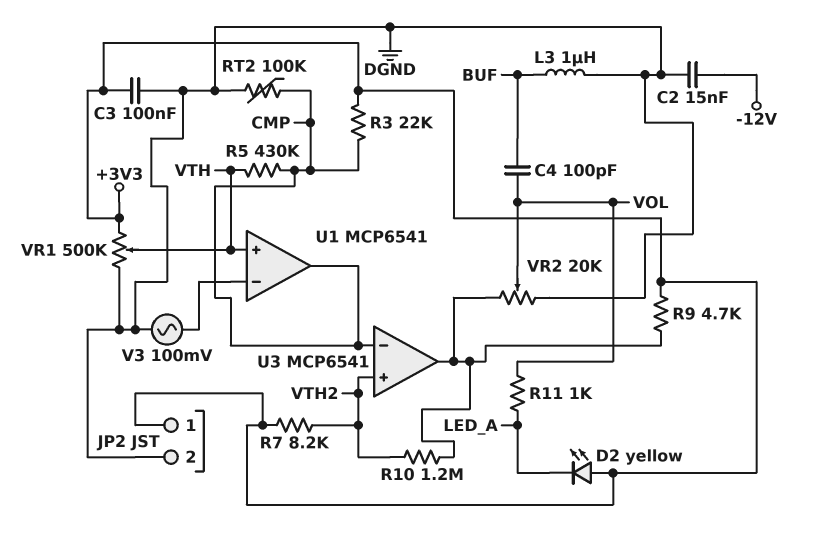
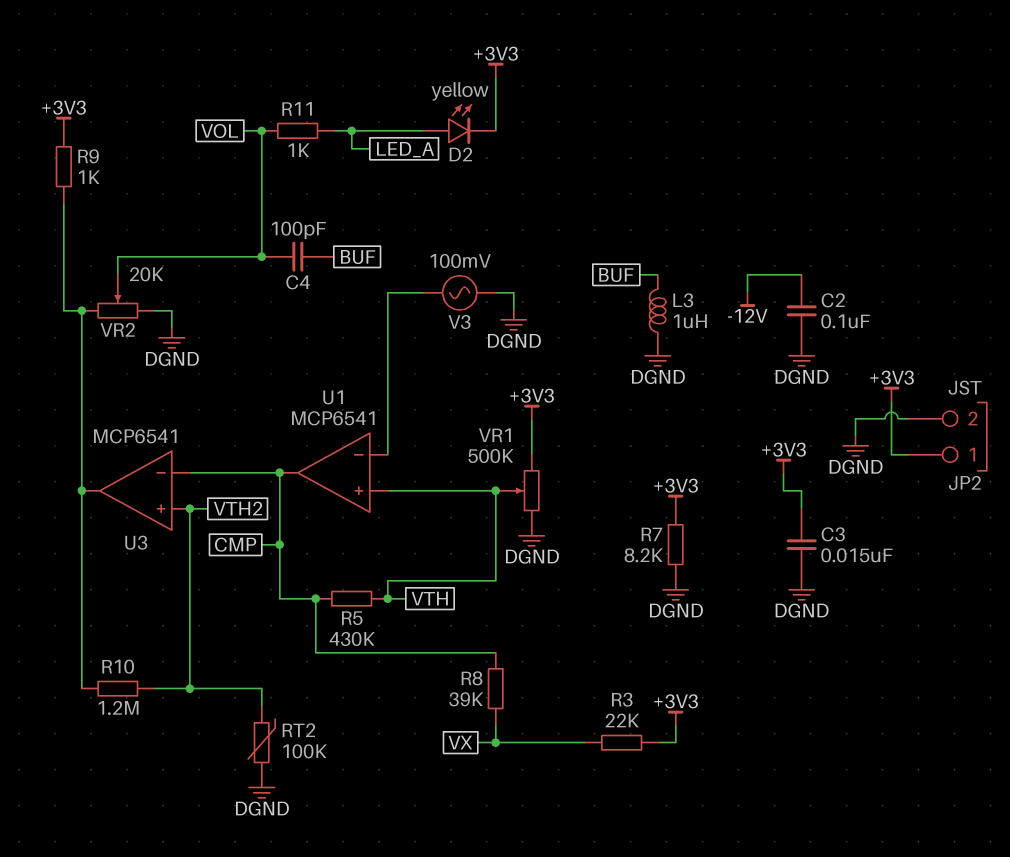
C2: 15nF (-12V, DGND) -> 100nF (-12V, DGND)
C3: 100nF (+3V3, DGND) -> 15nF (+3V3, DGND)
D2: LED yellow (A +3V3, K LED_A) -> LED yellow (A LED_A, K +3V3)
R3: 22k (+3V3, CMP) -> 22k (+3V3, VX)
R7: 8.2k (+3V3, VTH2) -> 8.2k (+3V3, DGND)
R8: none -> 39k (CMP, VX)
R9: 4.7k (+3V3, U3/out) -> 1k (+3V3, U3/out)
RT2: 100k (CMP, DGND) -> 100k (DGND, VTH2)

